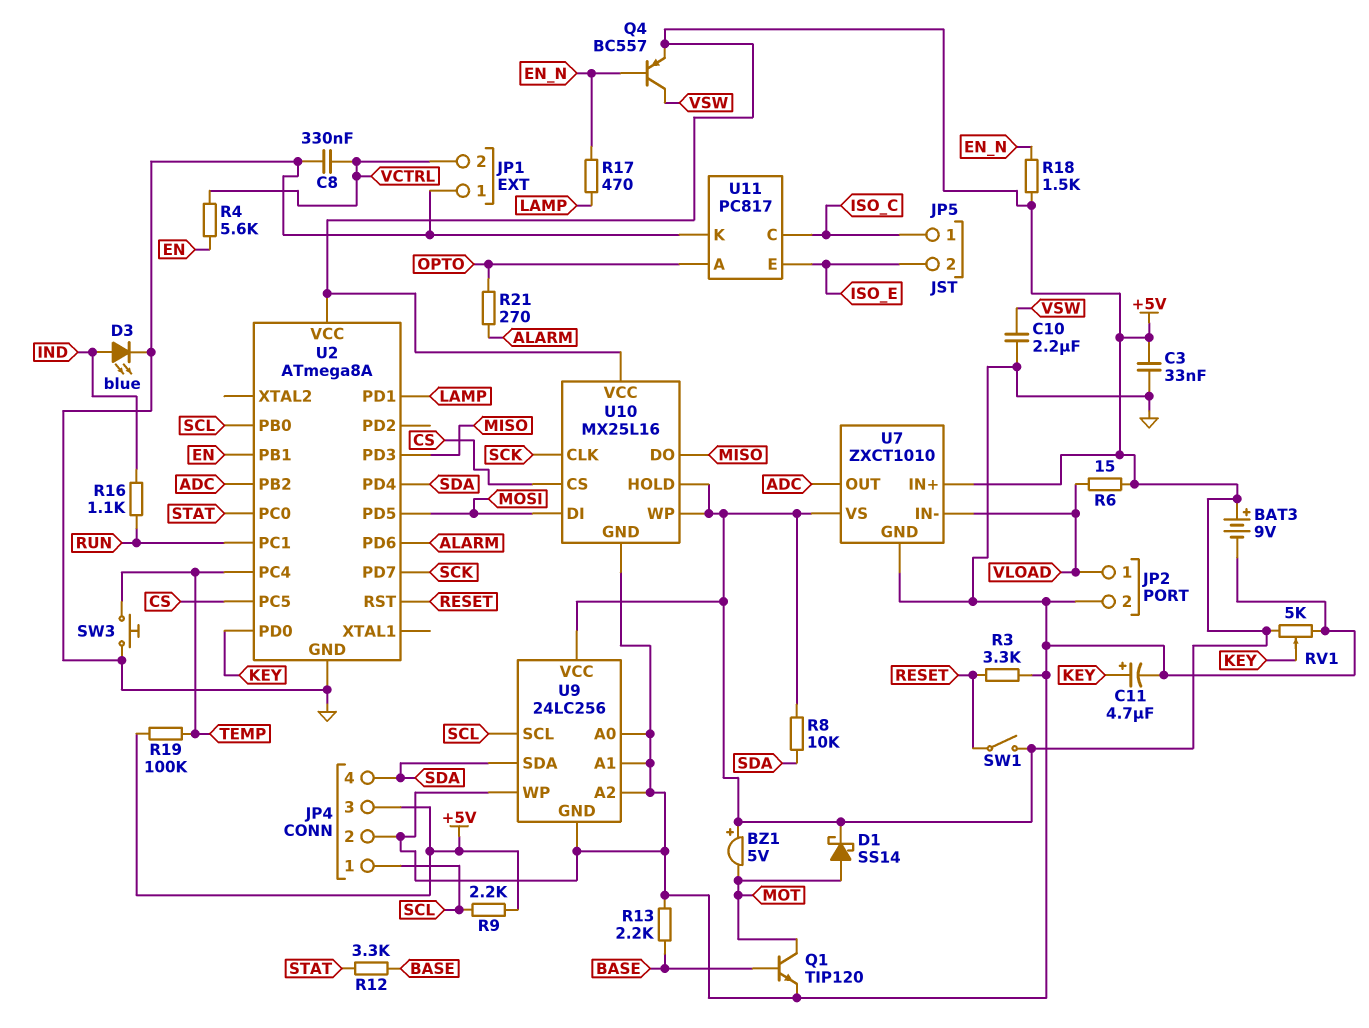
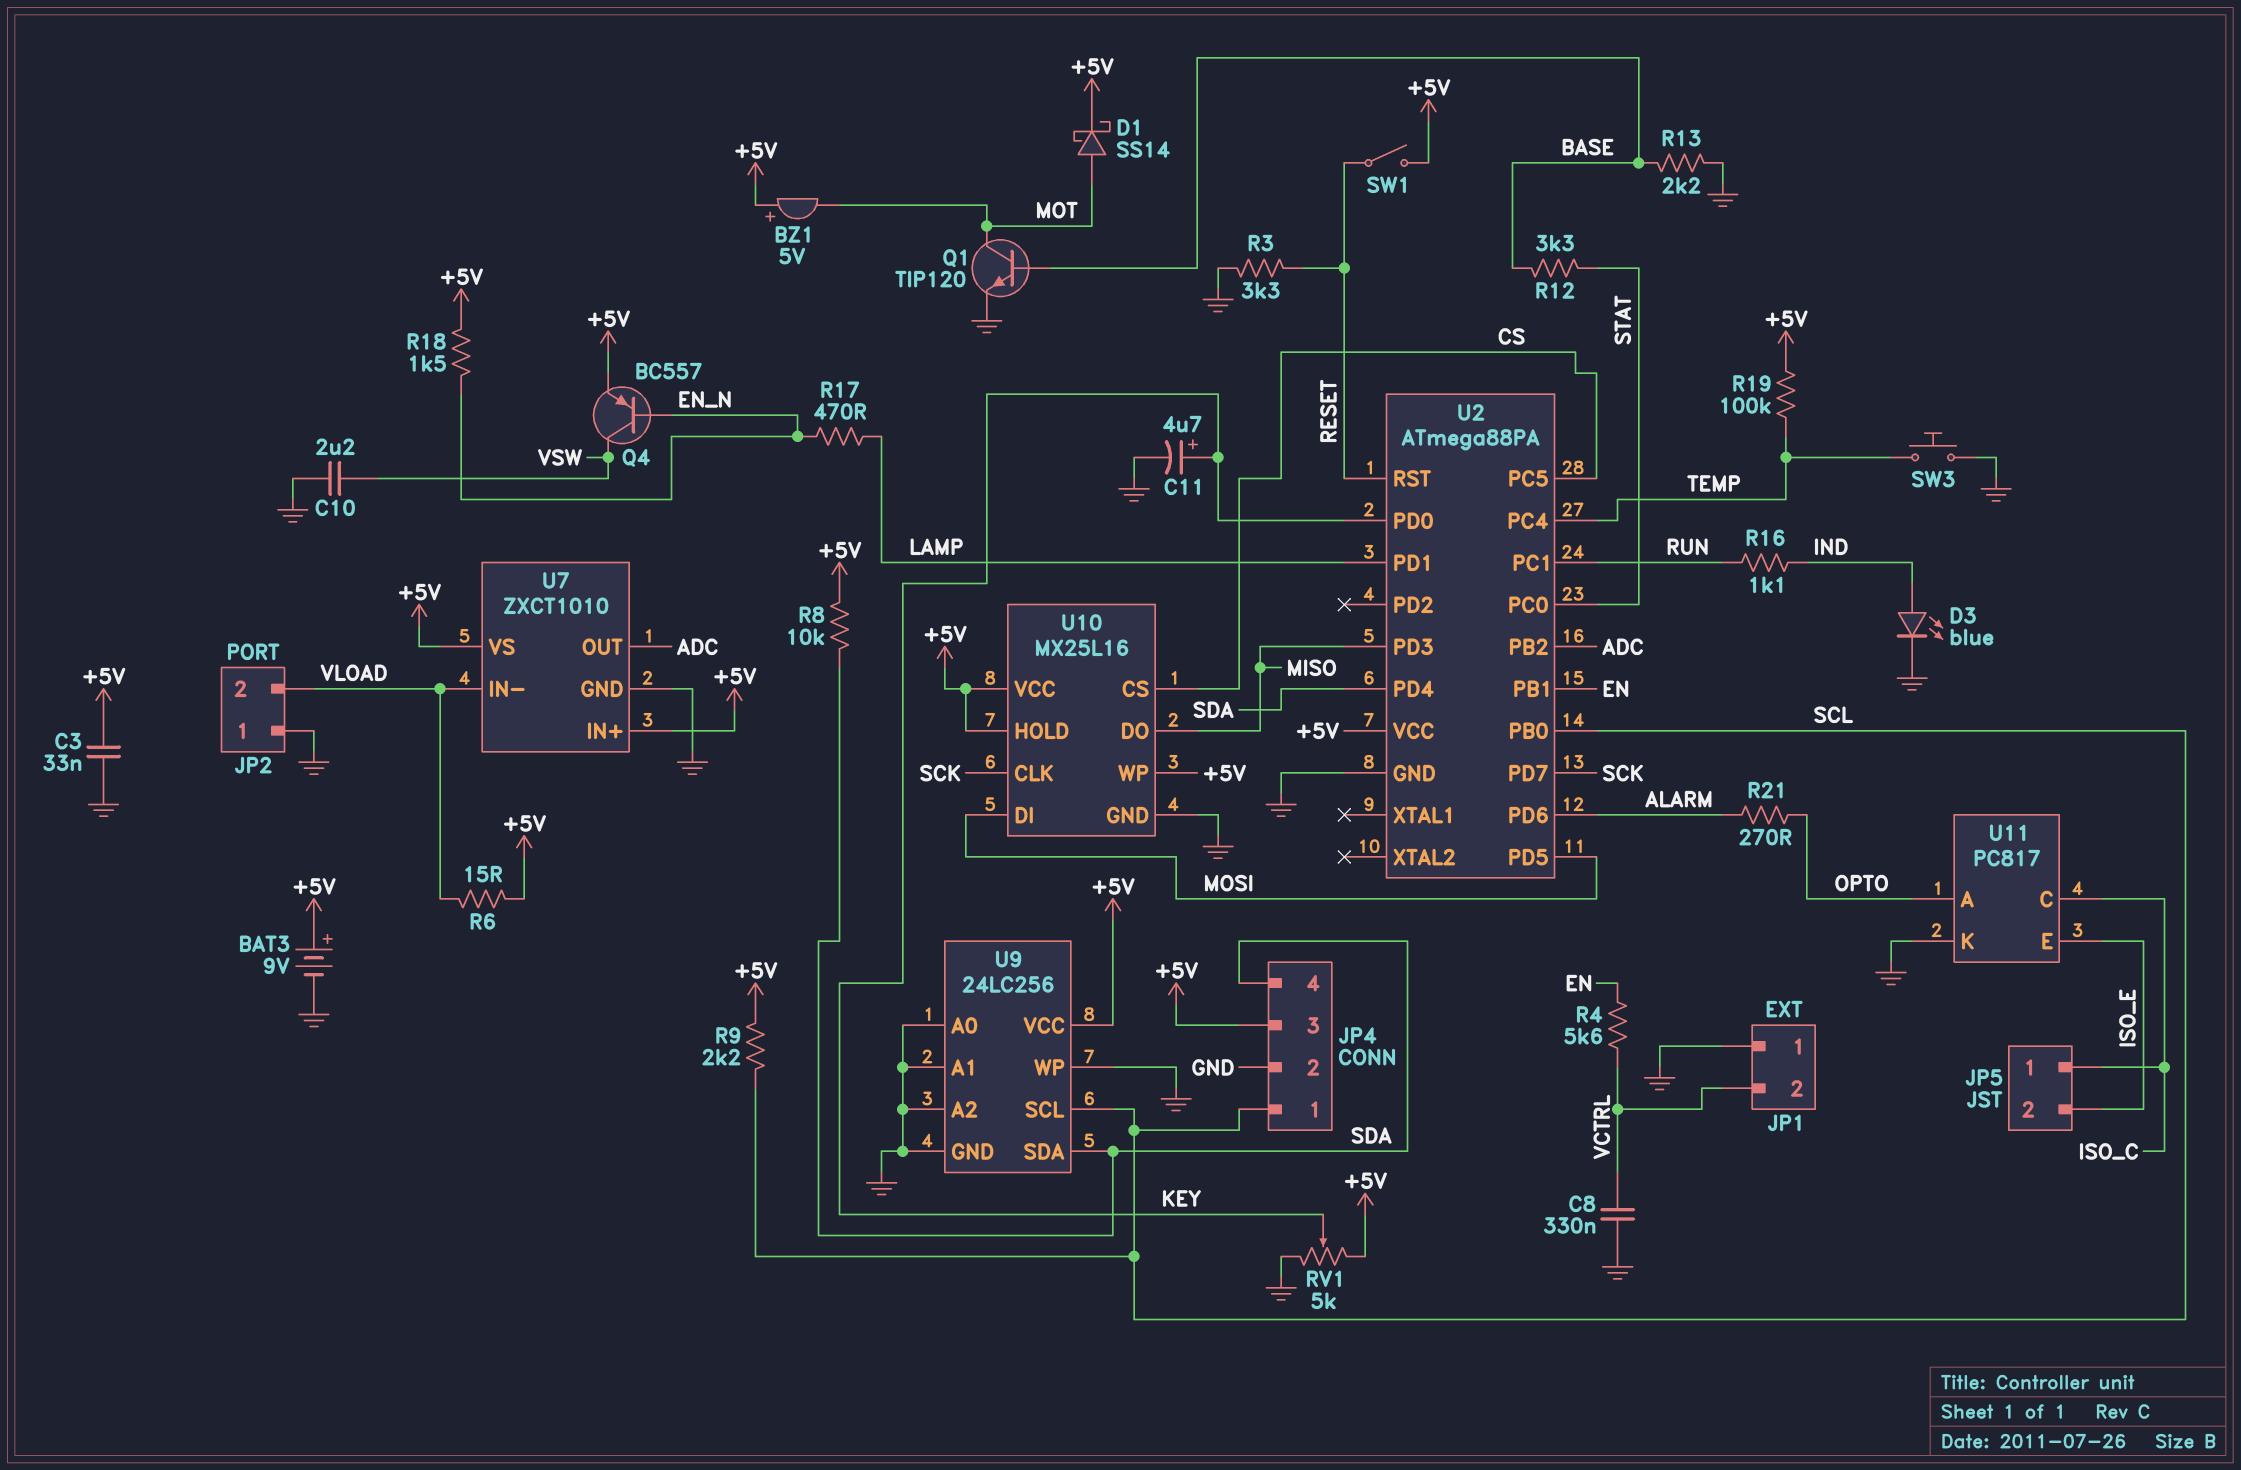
JP2 pin 1: VLOAD -> GND
JP2 pin 2: GND -> VLOAD
U2: ATmega8A -> ATmega88PA

